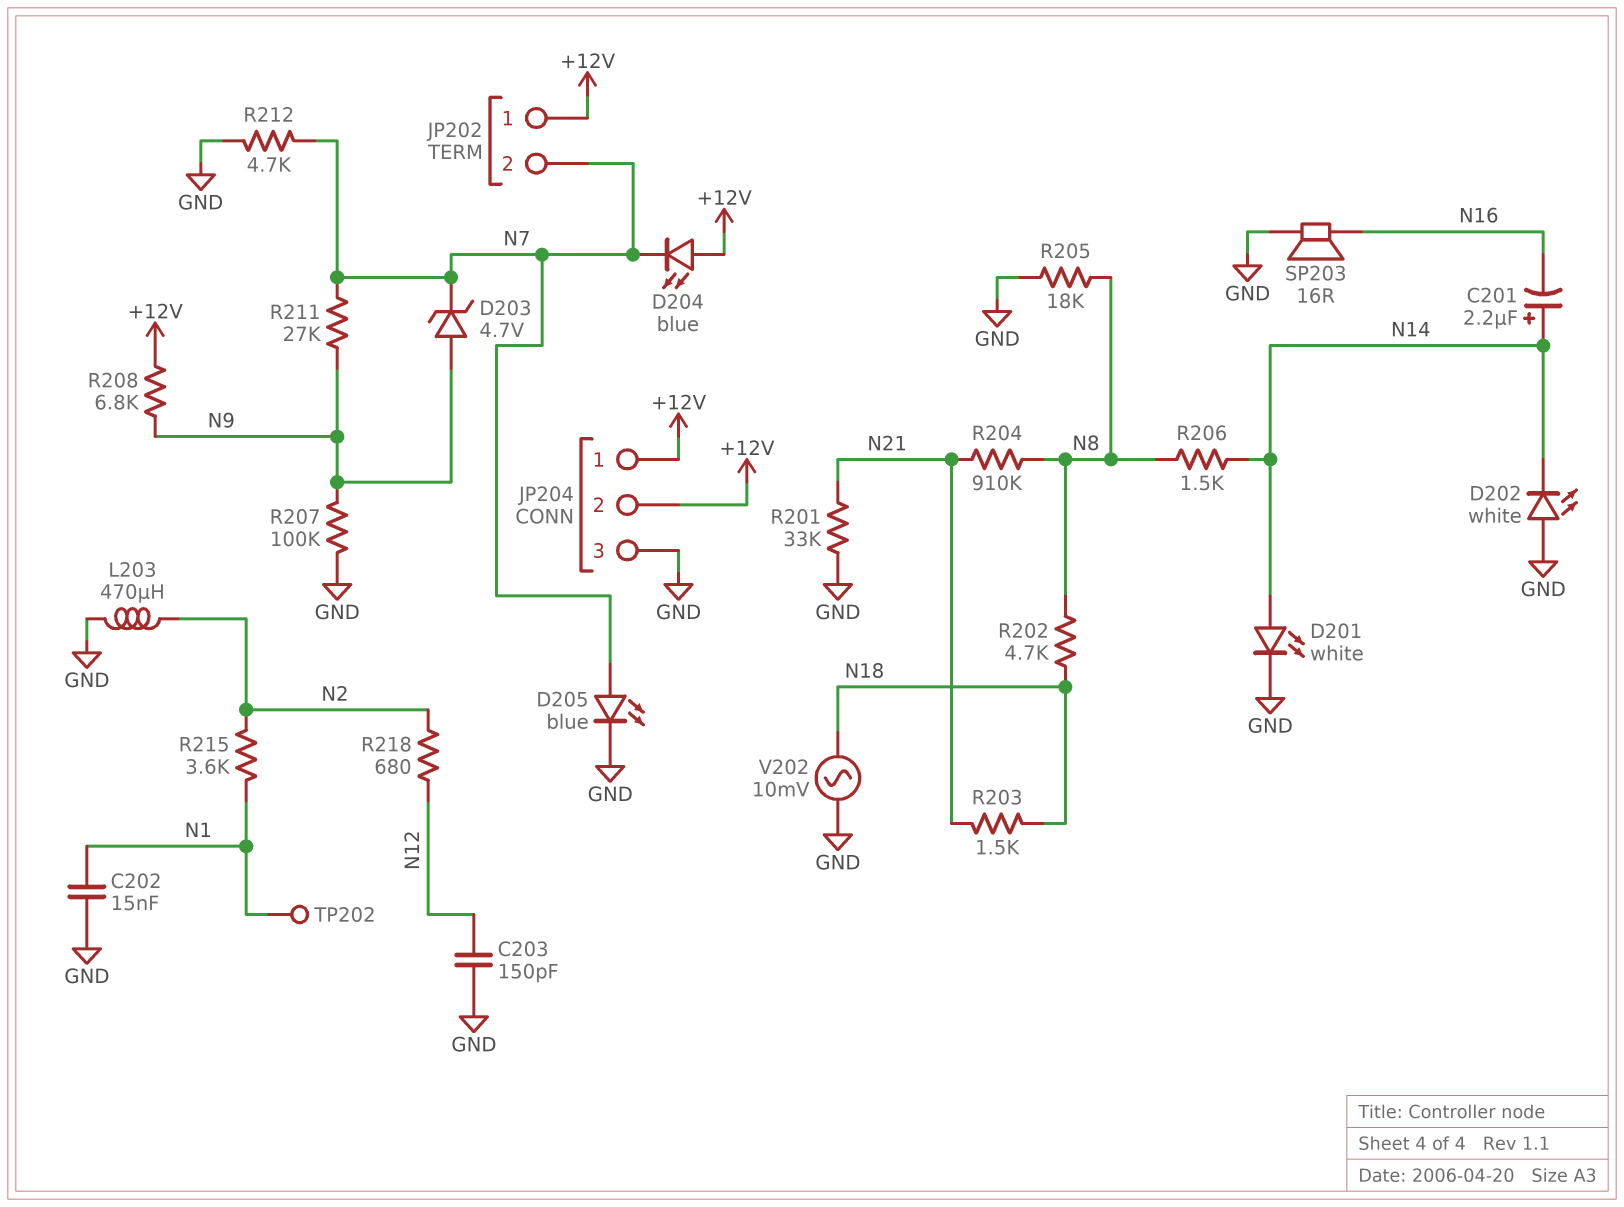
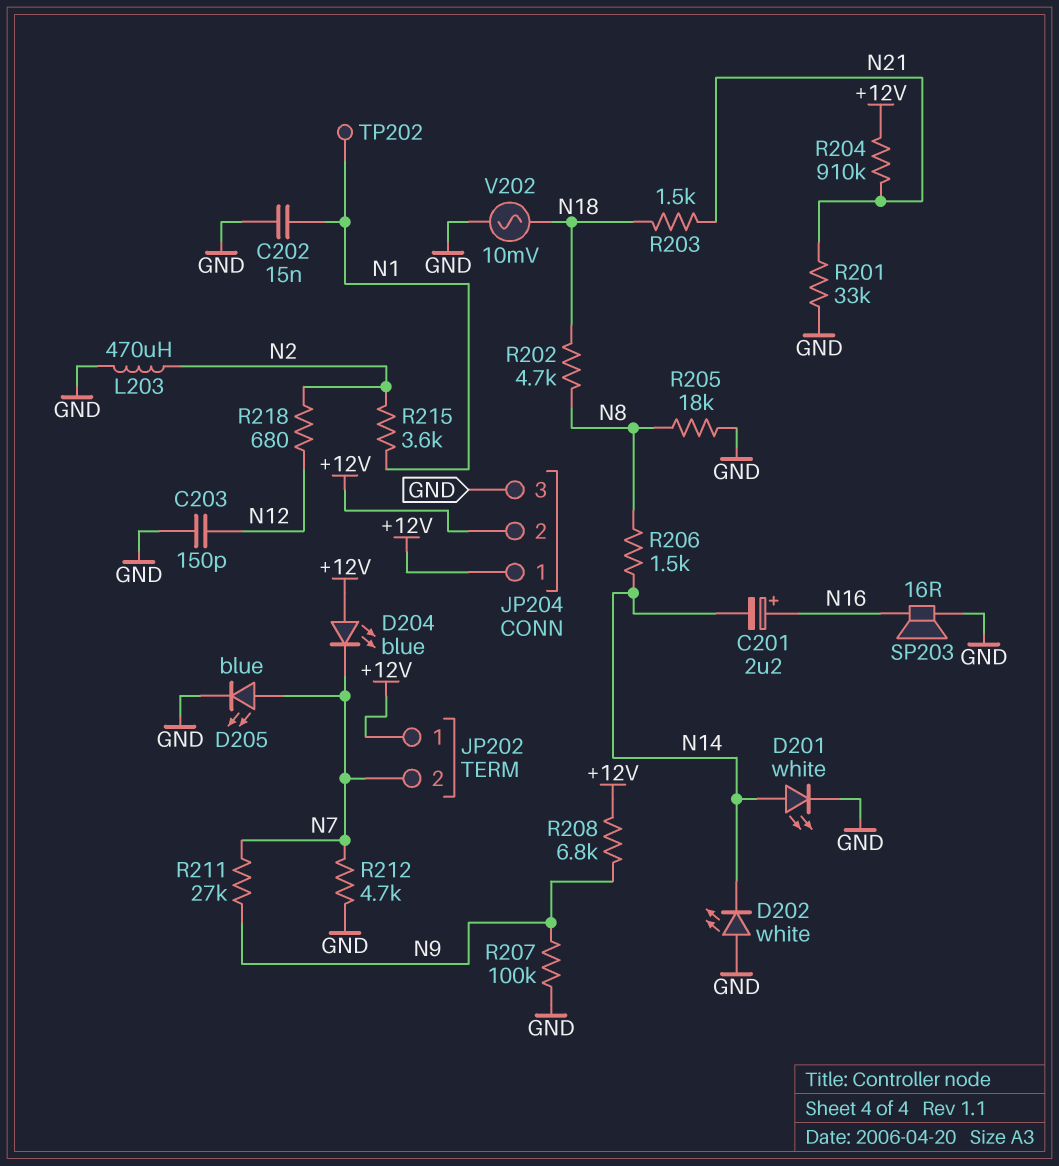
C201: 2.2uF (plus N14, minus N16) -> 2.2uF (plus N16, minus N14)
D203: zener 4.7V (A N9, K N7) -> none
R204: 910k (N8, N21) -> 910k (+12V, N21)

